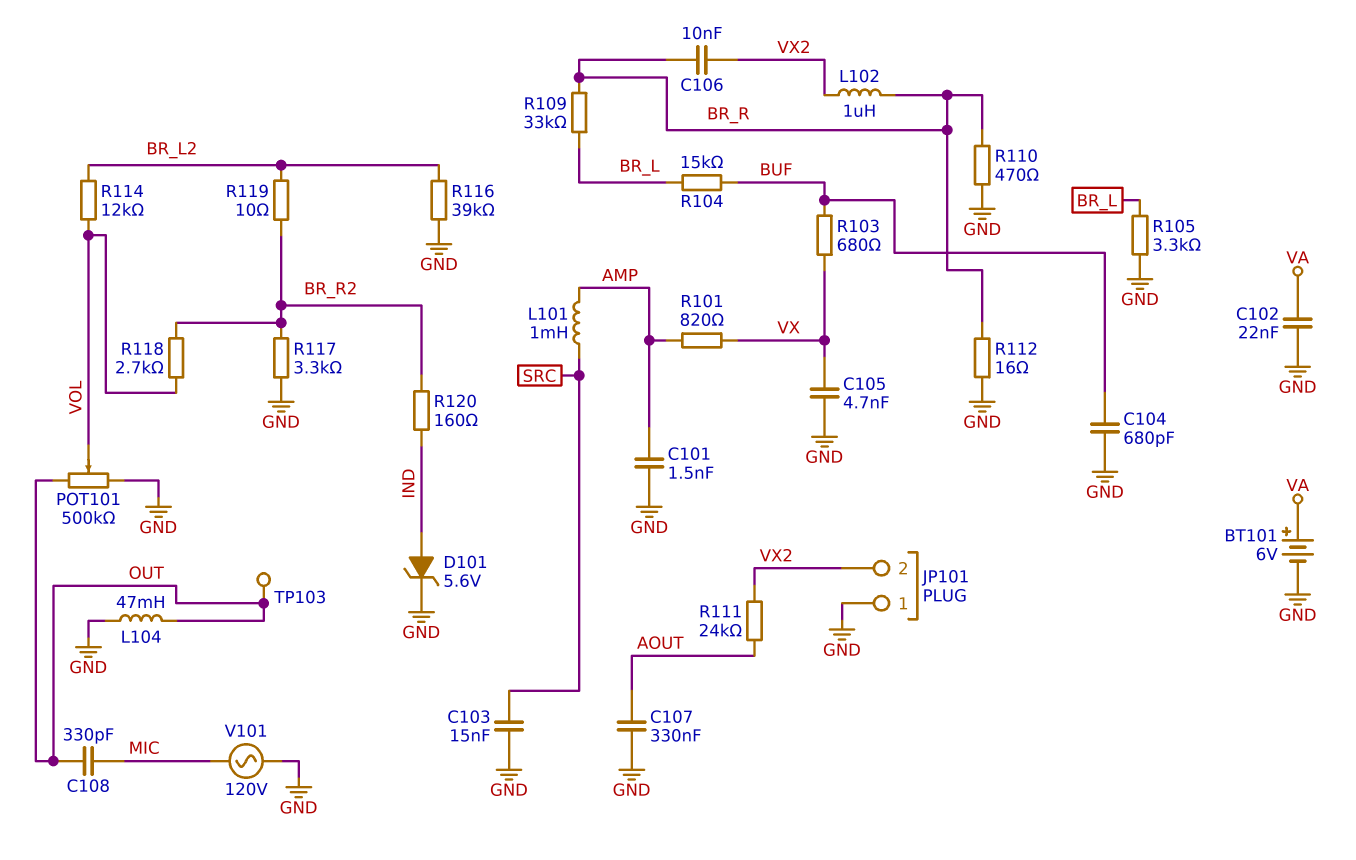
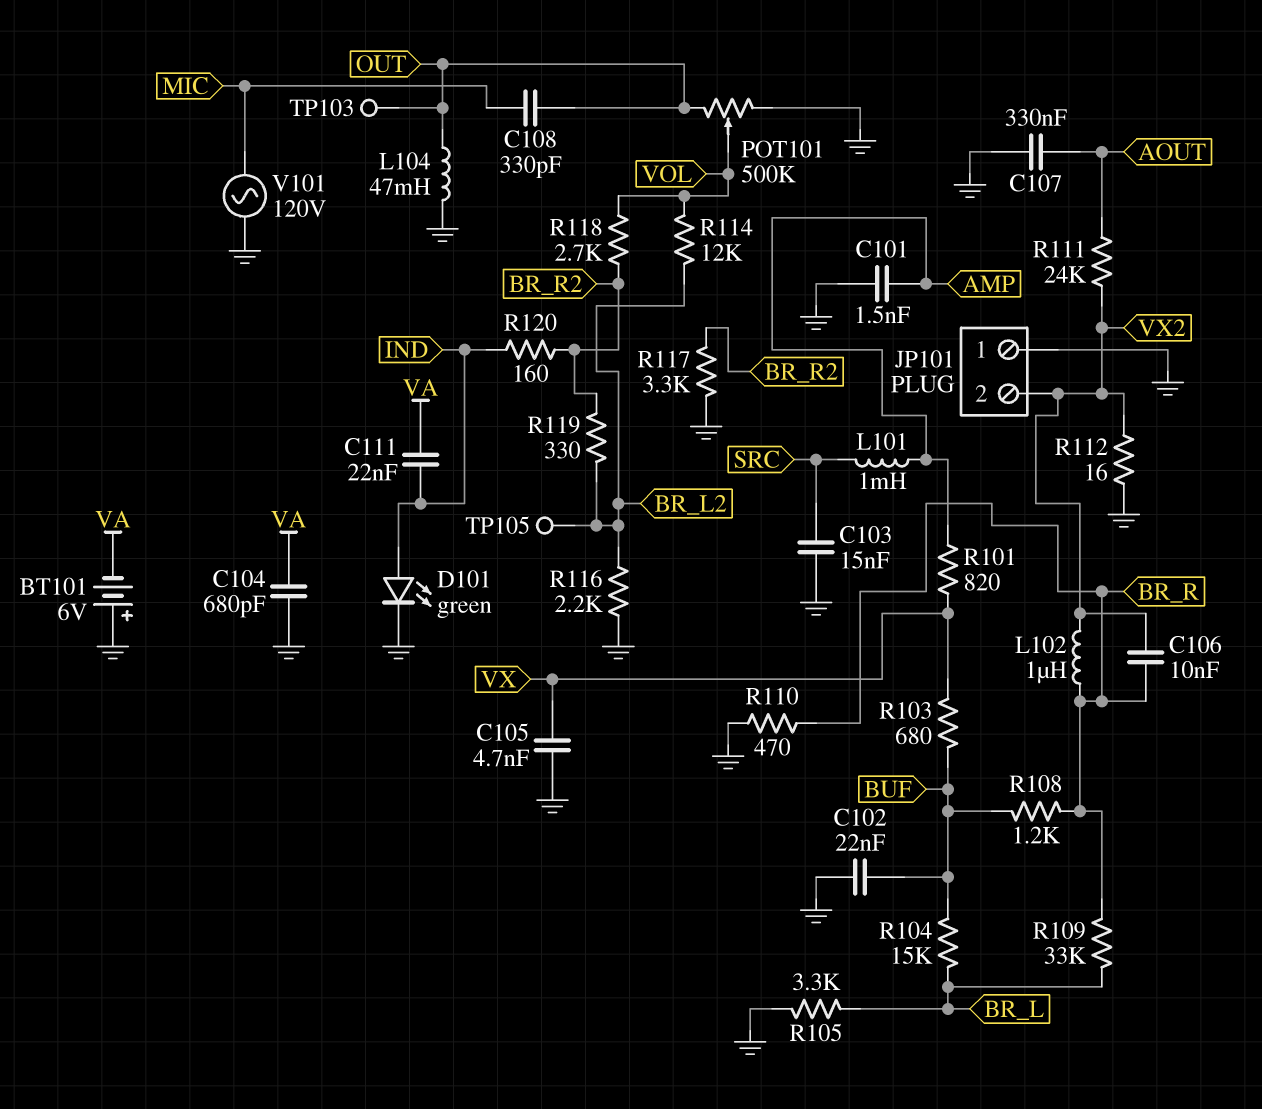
BT101: 6V (plus VA, minus GND) -> 6V (plus GND, minus VA)
C102: 22nF (GND, VA) -> 22nF (BUF, GND)
C104: 680pF (BUF, GND) -> 680pF (GND, VA)
C111: none -> 22nF (IND, VA)
D101: zener 5.6V (A IND, K GND) -> LED green (A IND, K GND)
R108: none -> 1.2k (BR_R, BUF)
R112: 16 (BR_R, GND) -> 16 (GND, VX2)
R116: 39k (BR_L2, GND) -> 2.2k (BR_L2, GND)
R119: 10 (BR_L2, BR_R2) -> 330 (BR_L2, BR_R2)
TP105: none -> test point (BR_L2)

